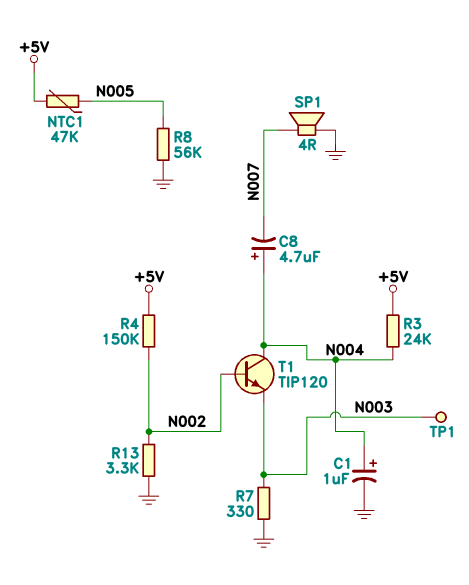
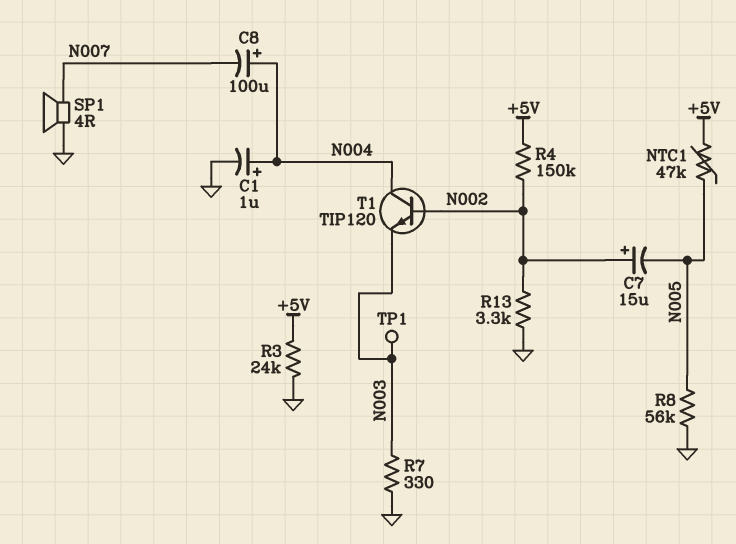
C7: none -> 15uF (plus N002, minus N005)
C8: 4.7uF (plus N004, minus N007) -> 100uF (plus N004, minus N007)
R3: 24k (+5V, N004) -> 24k (+5V, GND)

